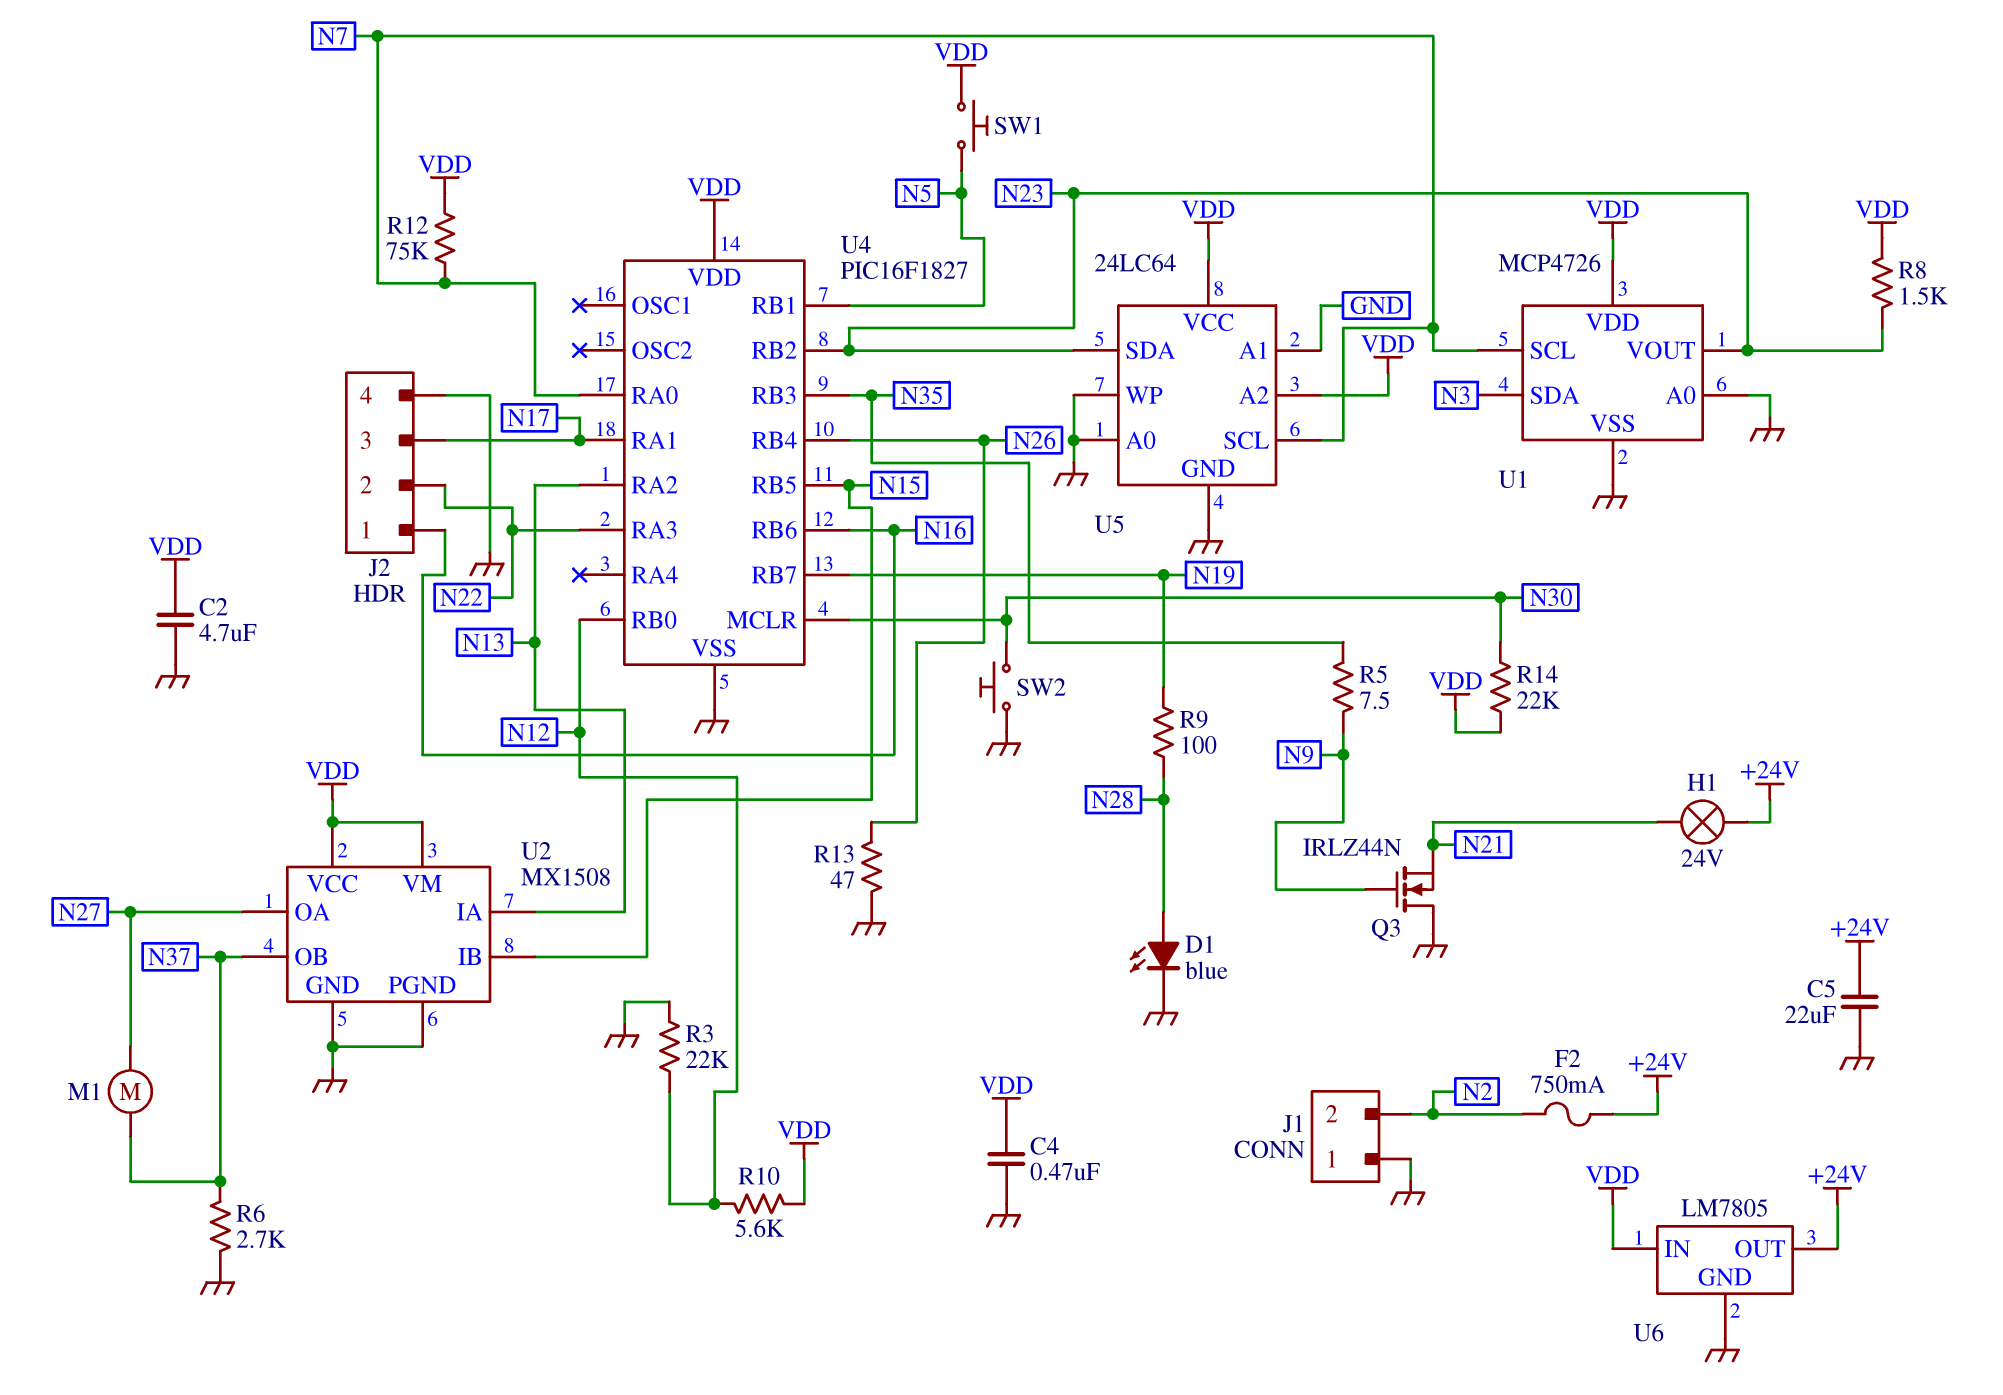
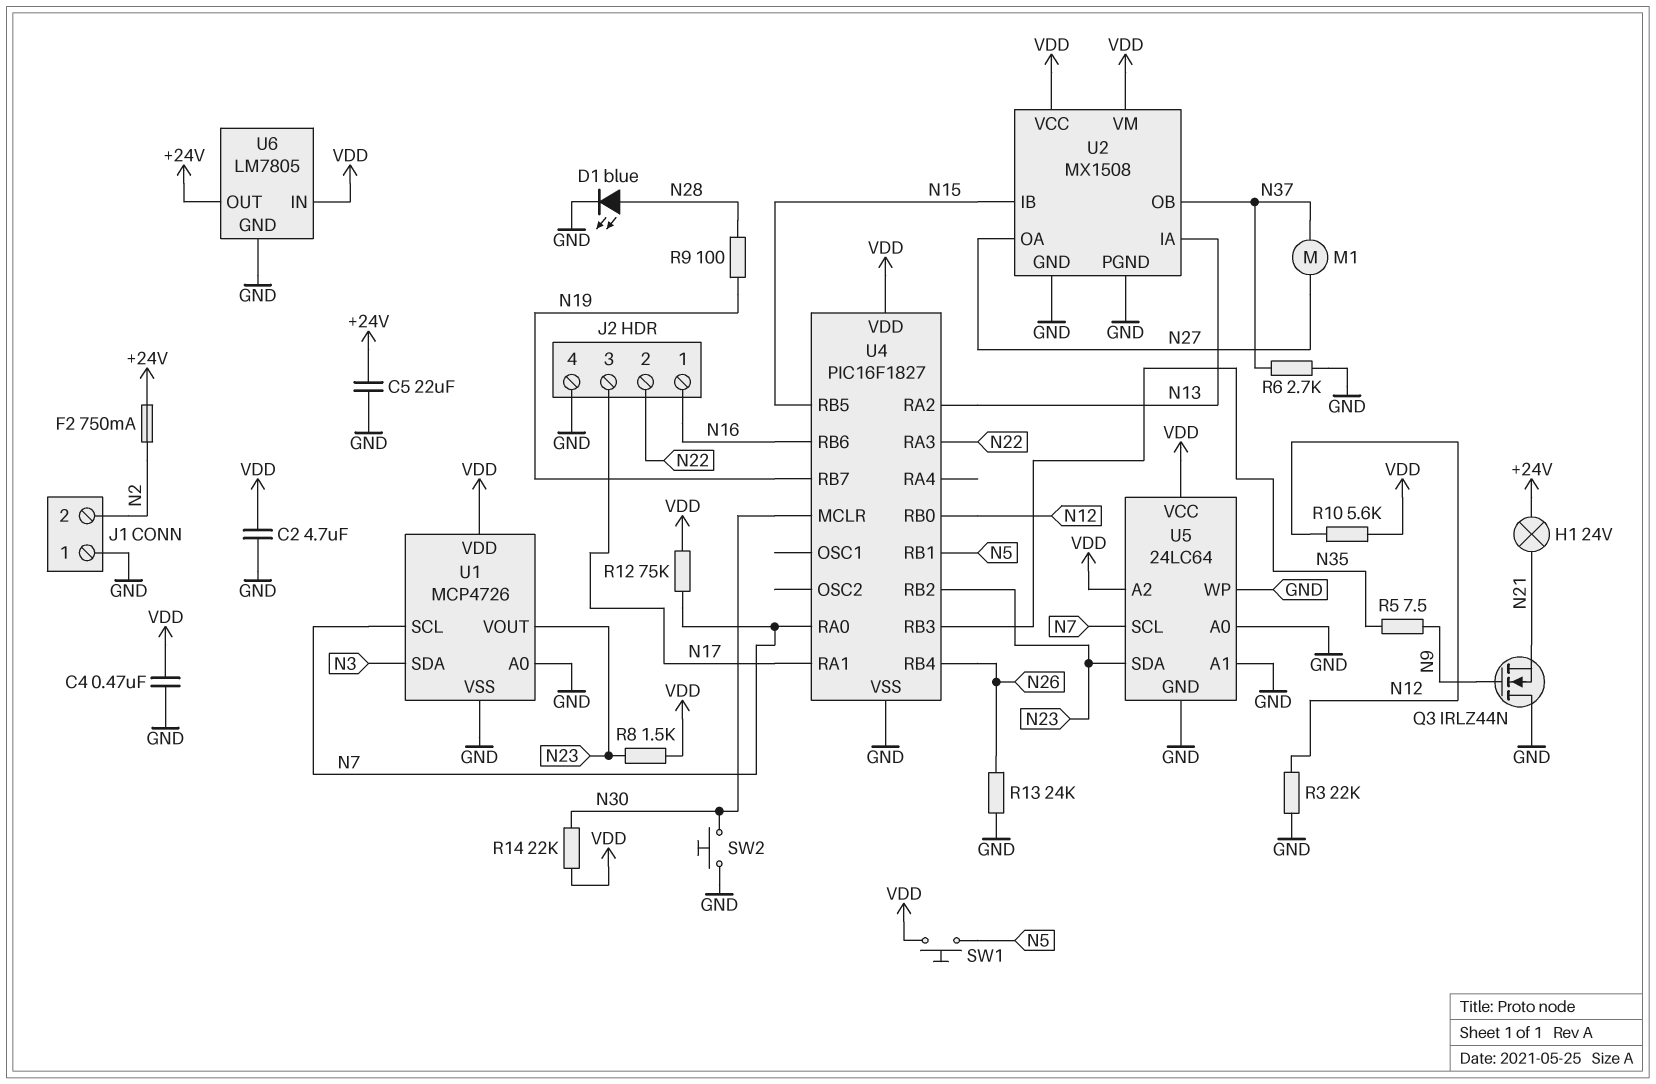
R13: 47 (GND, N26) -> 24k (GND, N26)

